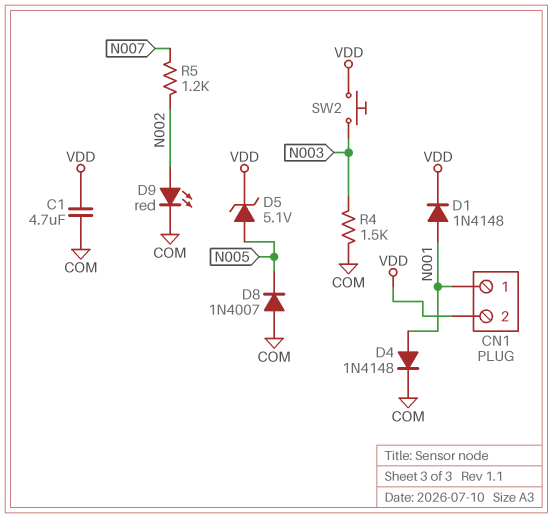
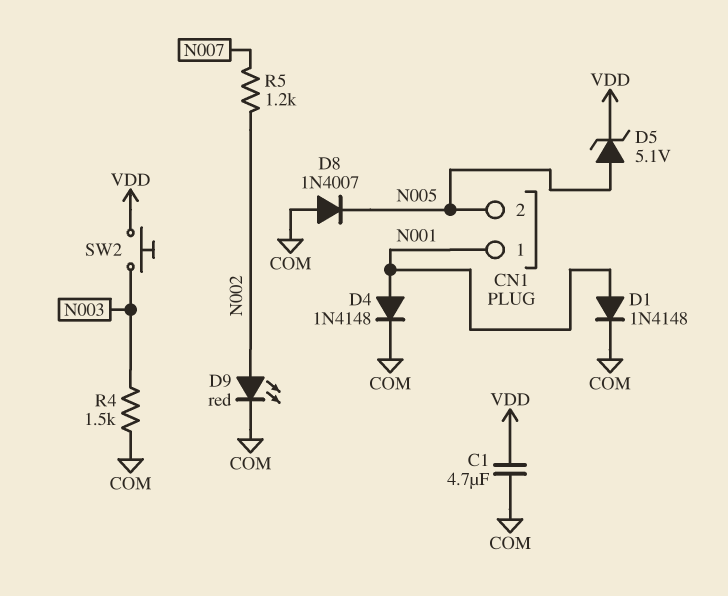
CN1 pin 2: VDD -> N005
D1: diode 1N4148 (A N001, K VDD) -> diode 1N4148 (A N001, K COM)

